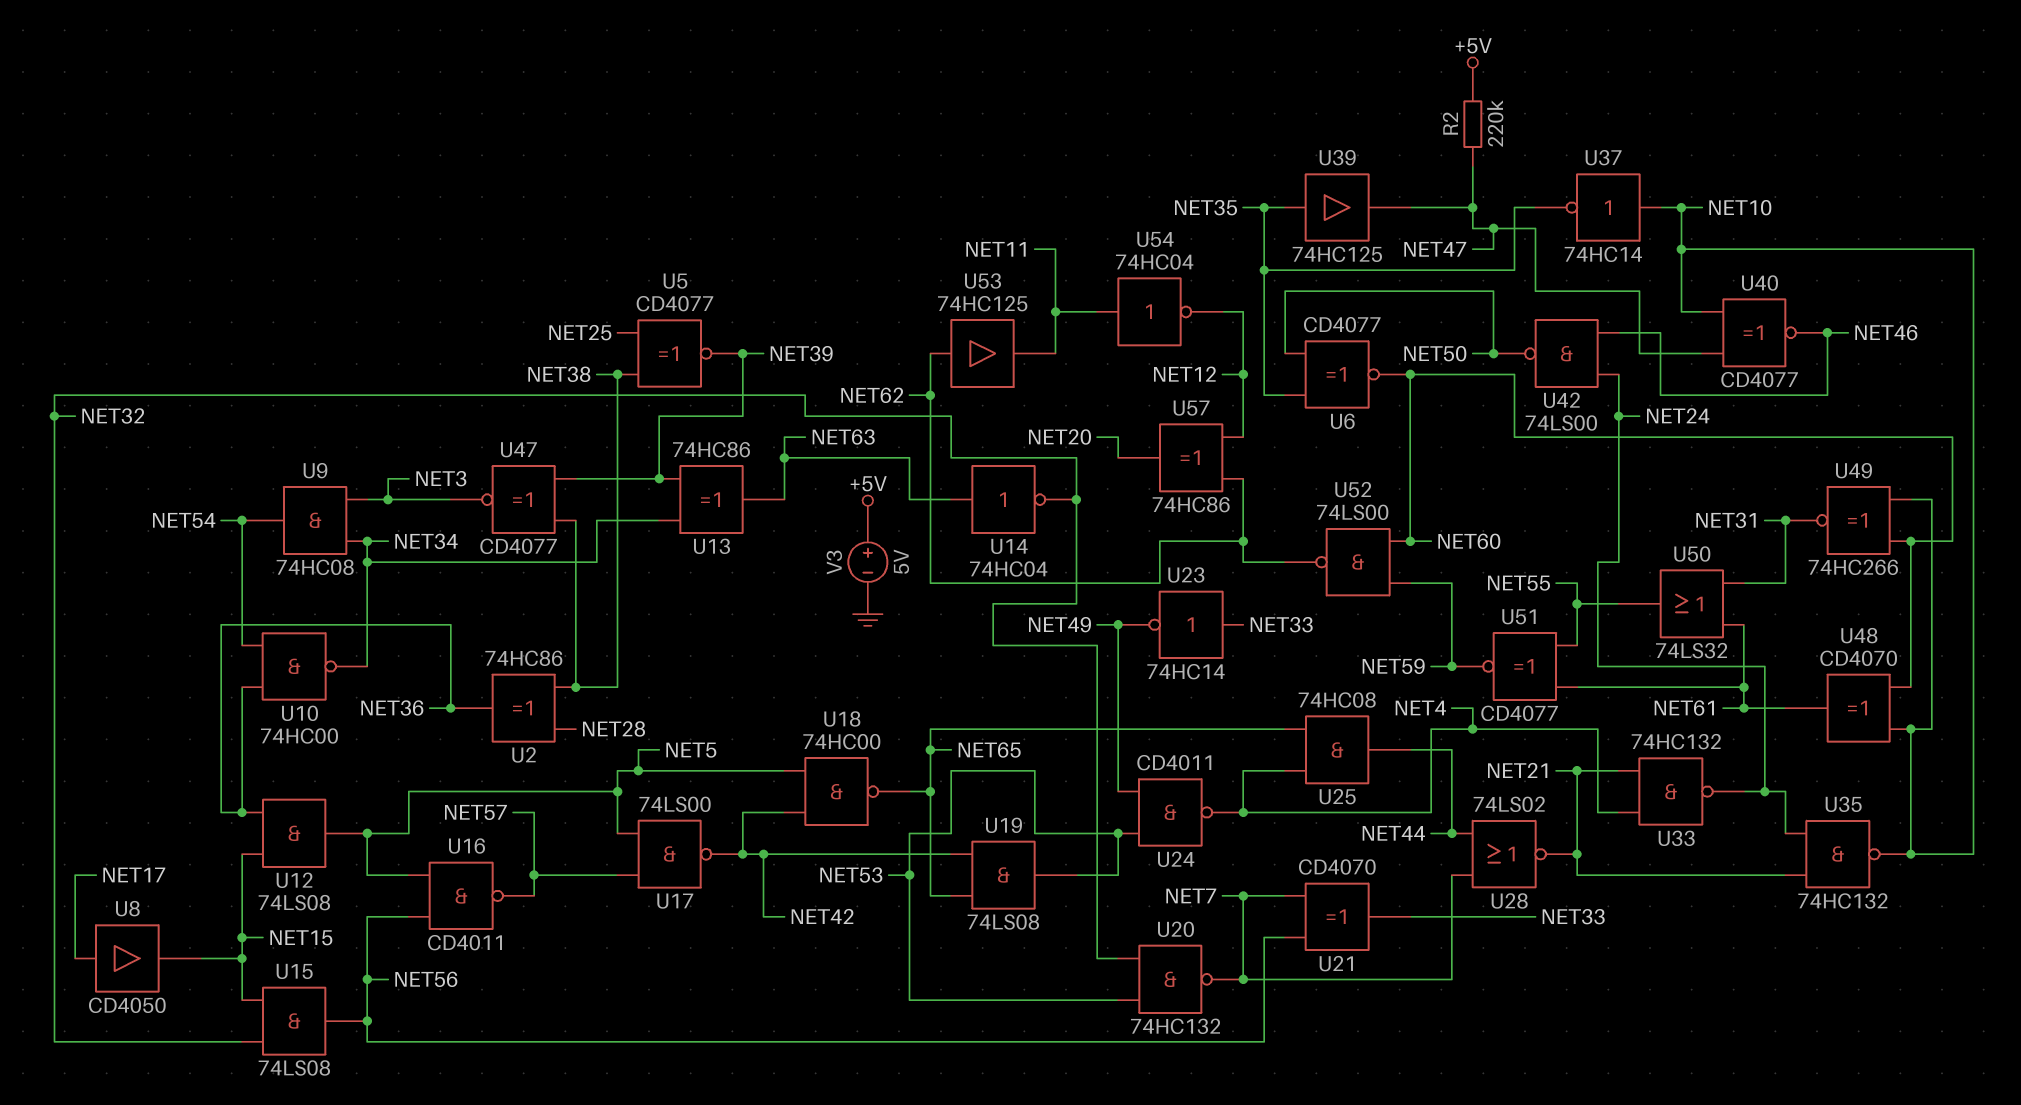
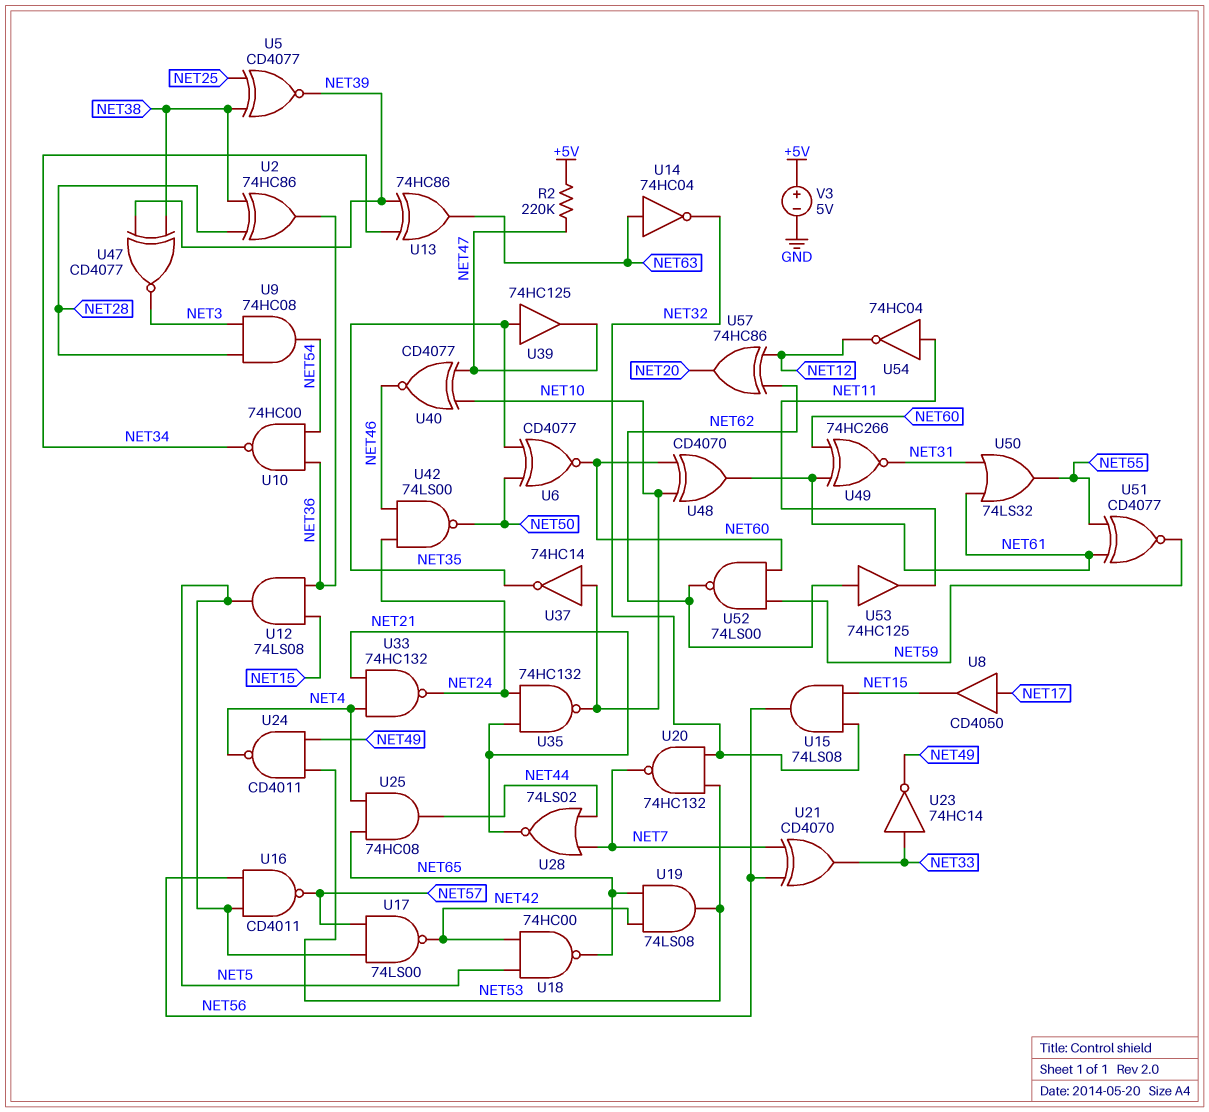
U9: AND 74HC08 (in NET3, in NET34, out NET54) -> AND 74HC08 (in NET3, in NET28, out NET54)
U49: XNOR 74HC266 (in NET10, in NET60, out NET31) -> XNOR 74HC266 (in NET60, in NET61, out NET31)

